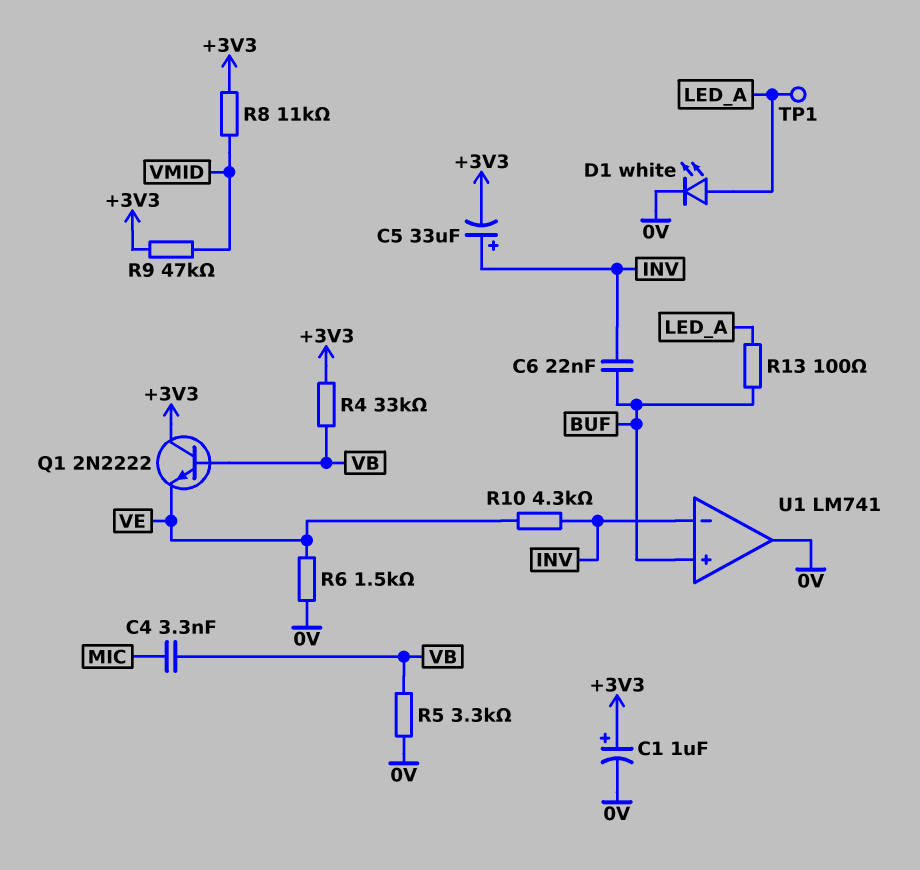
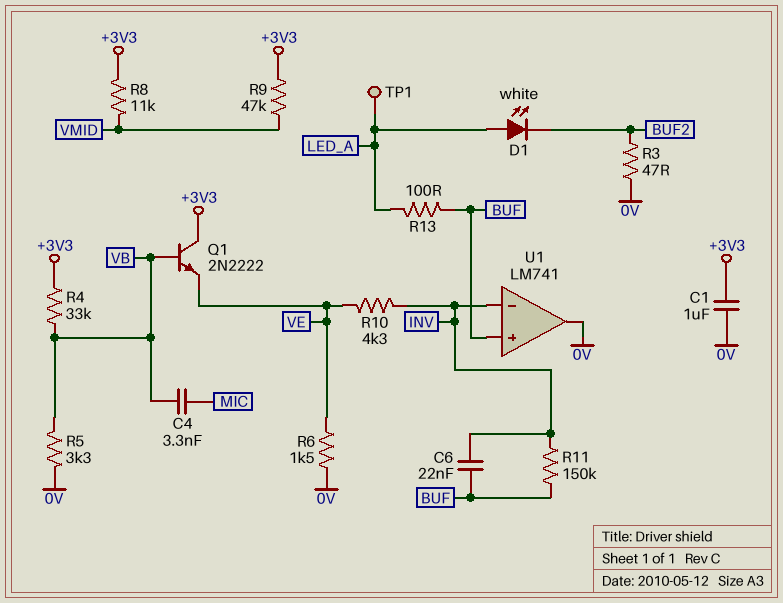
C1: 1uF (plus +3V3, minus 0V) -> 1uF (+3V3, 0V)
C5: 33uF (plus INV, minus +3V3) -> none
D1: LED white (A LED_A, K 0V) -> LED white (A LED_A, K BUF2)
R3: none -> 47 (0V, BUF2)
R11: none -> 150k (BUF, INV)

